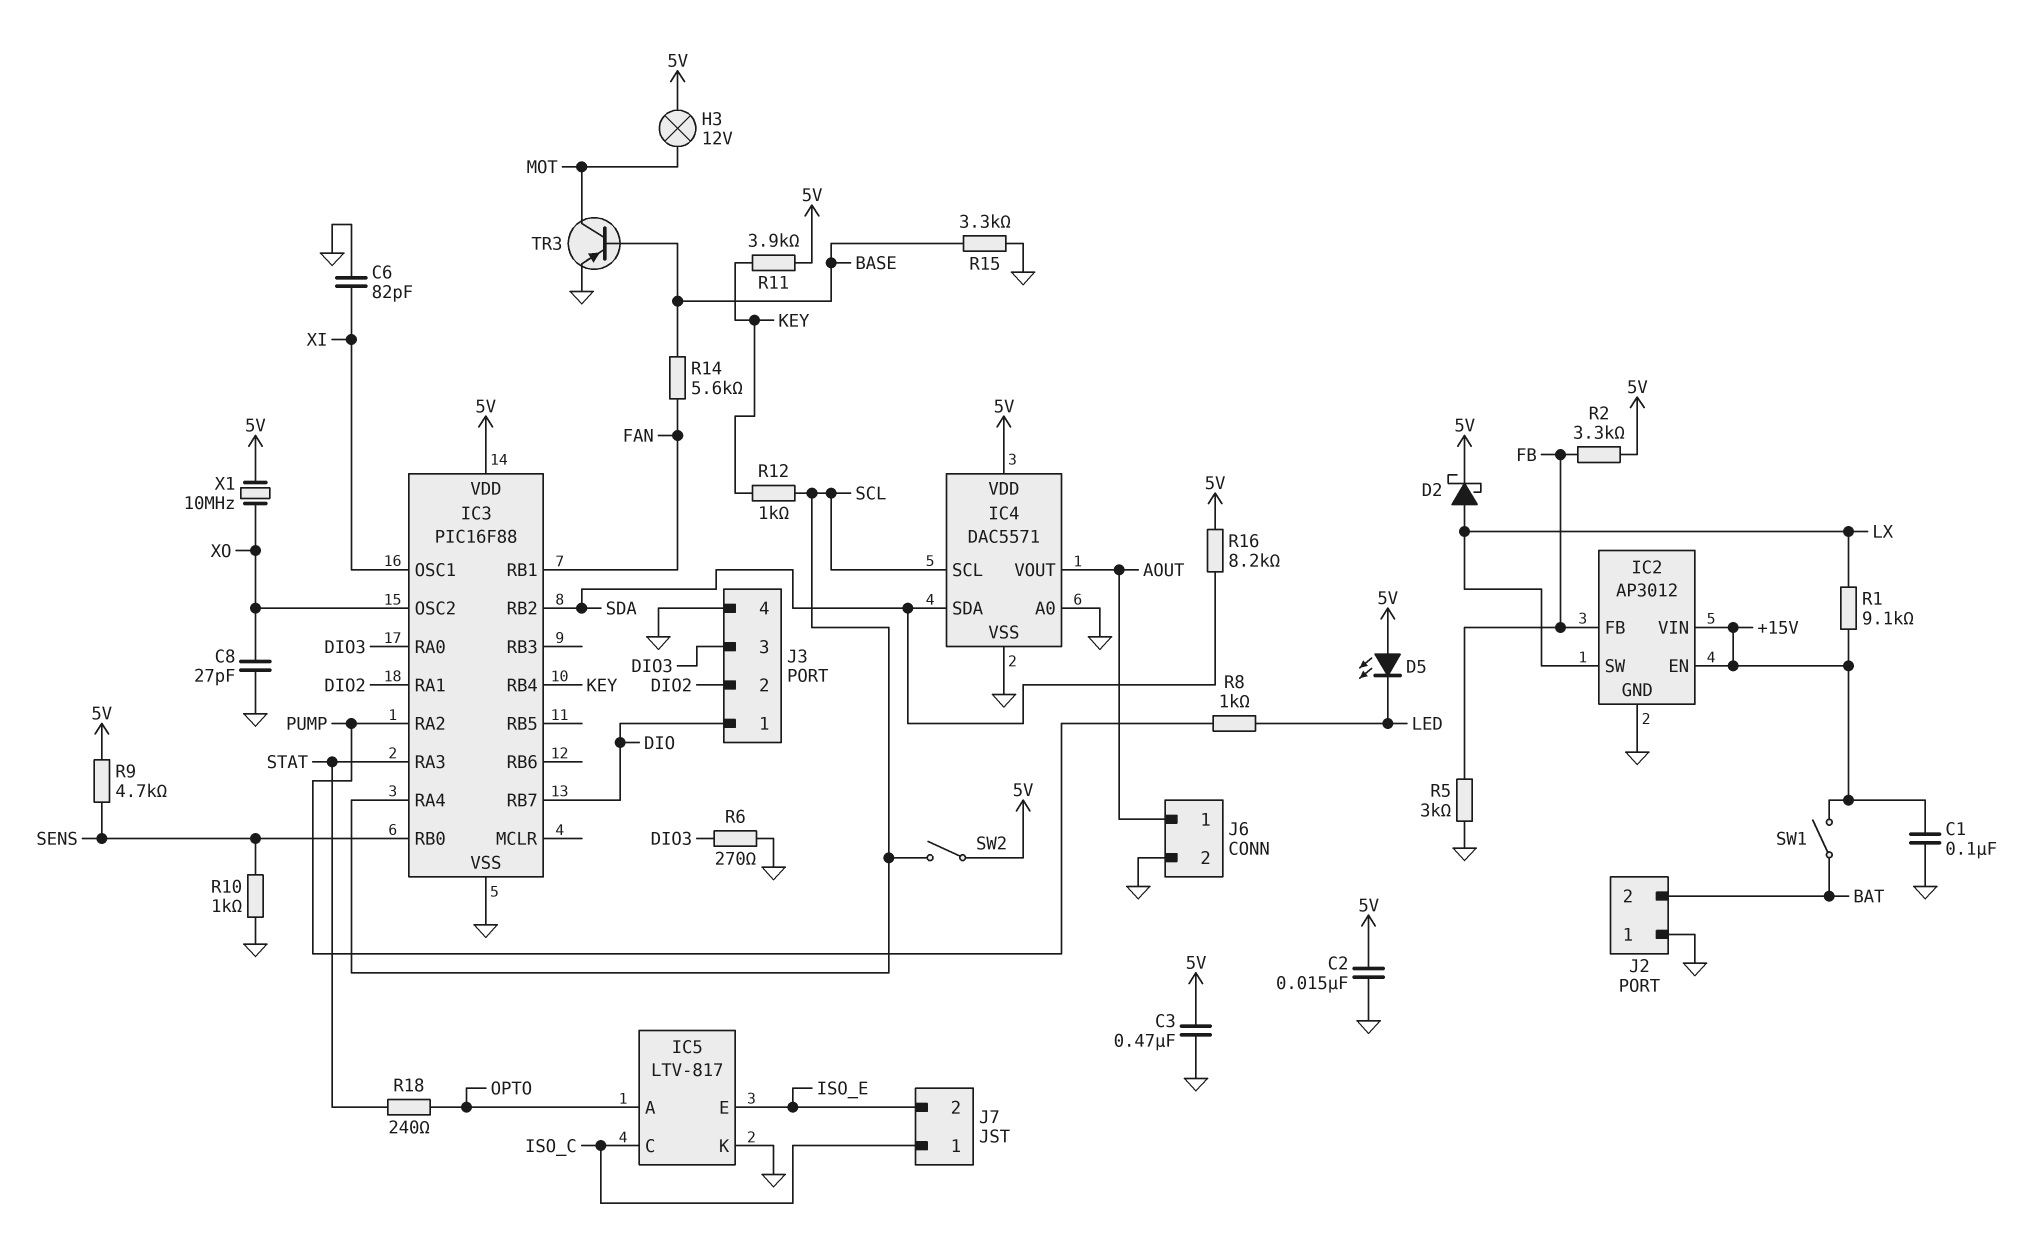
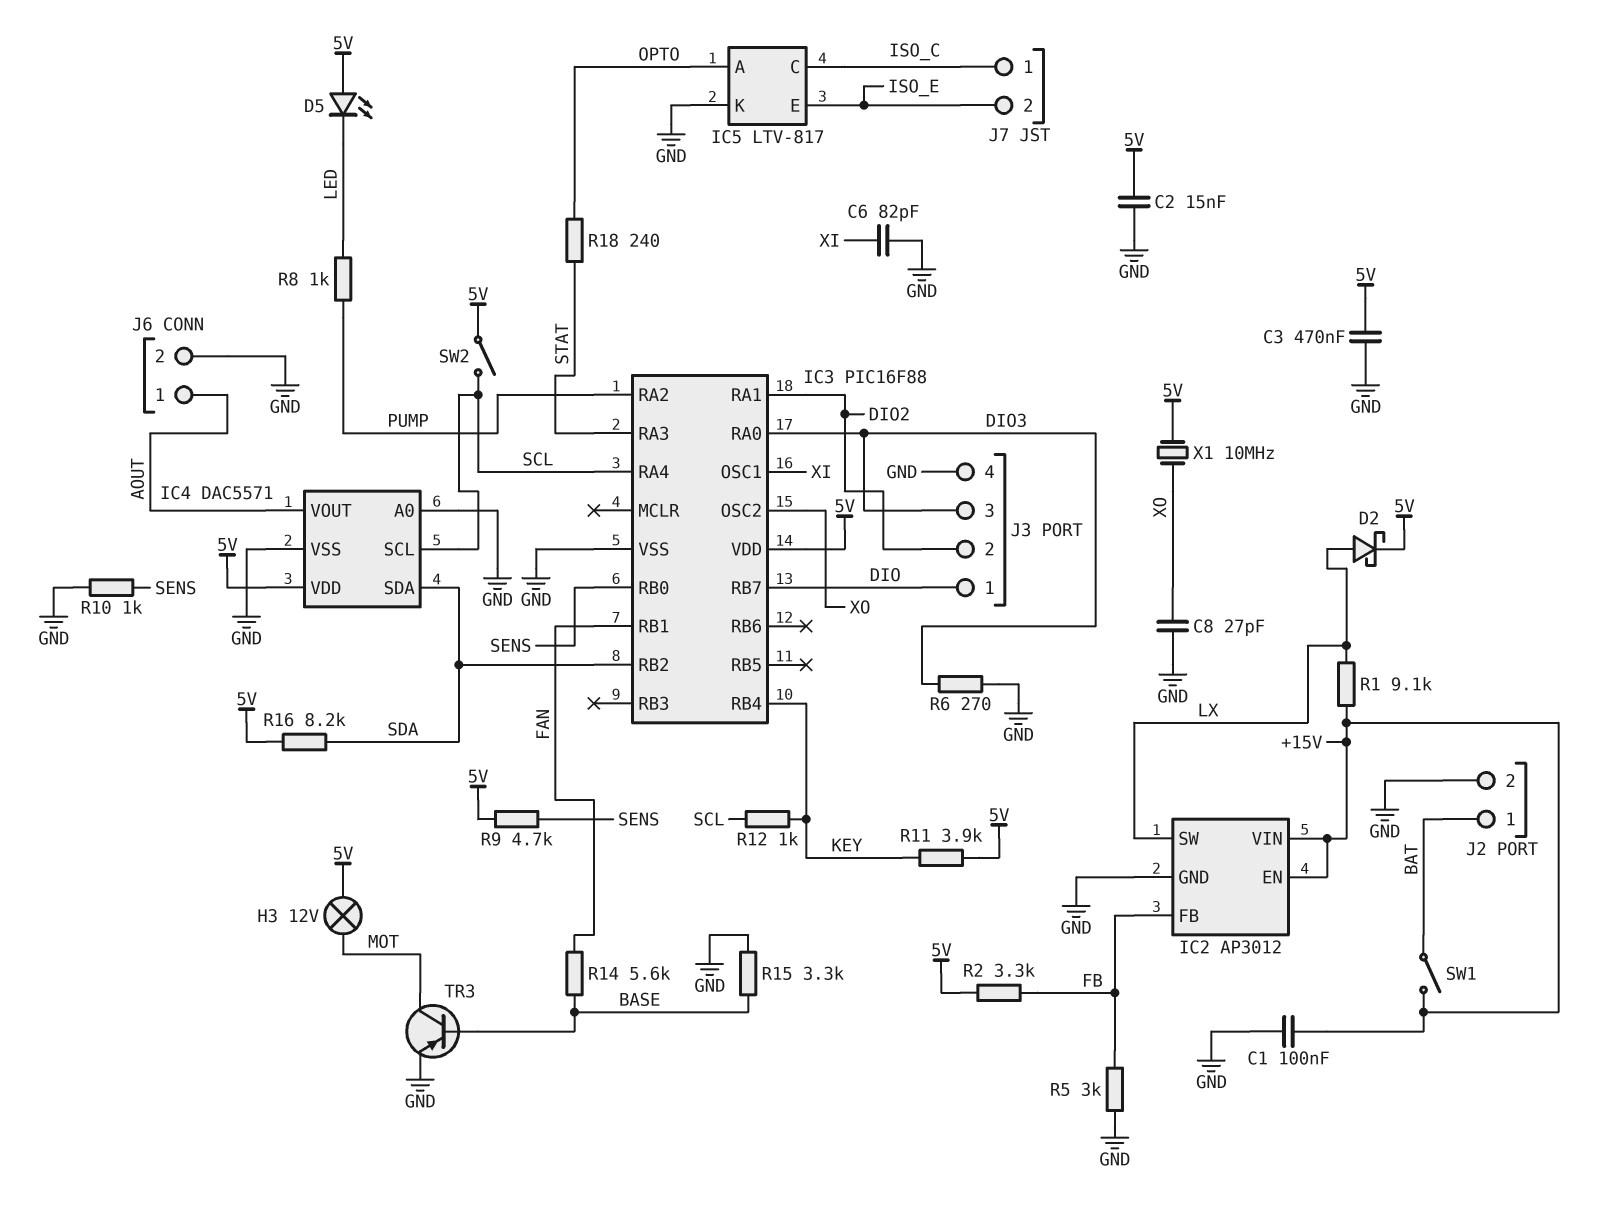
J2 pin 1: GND -> BAT
J2 pin 2: BAT -> GND

